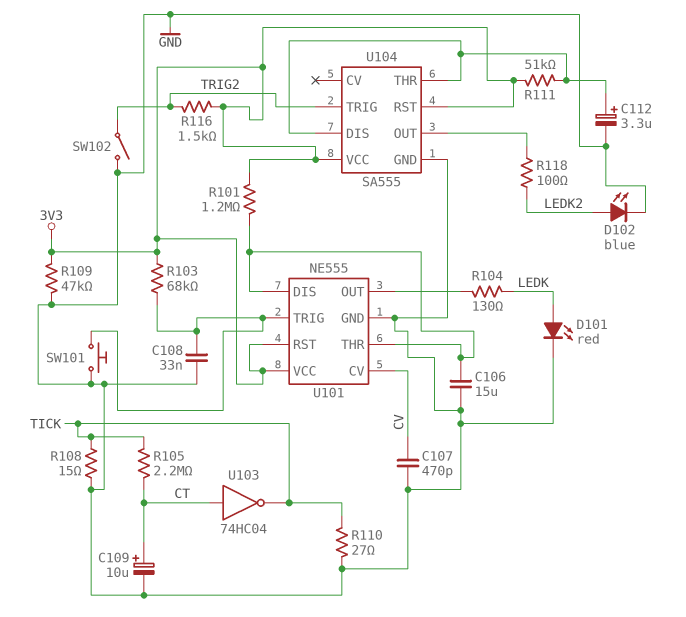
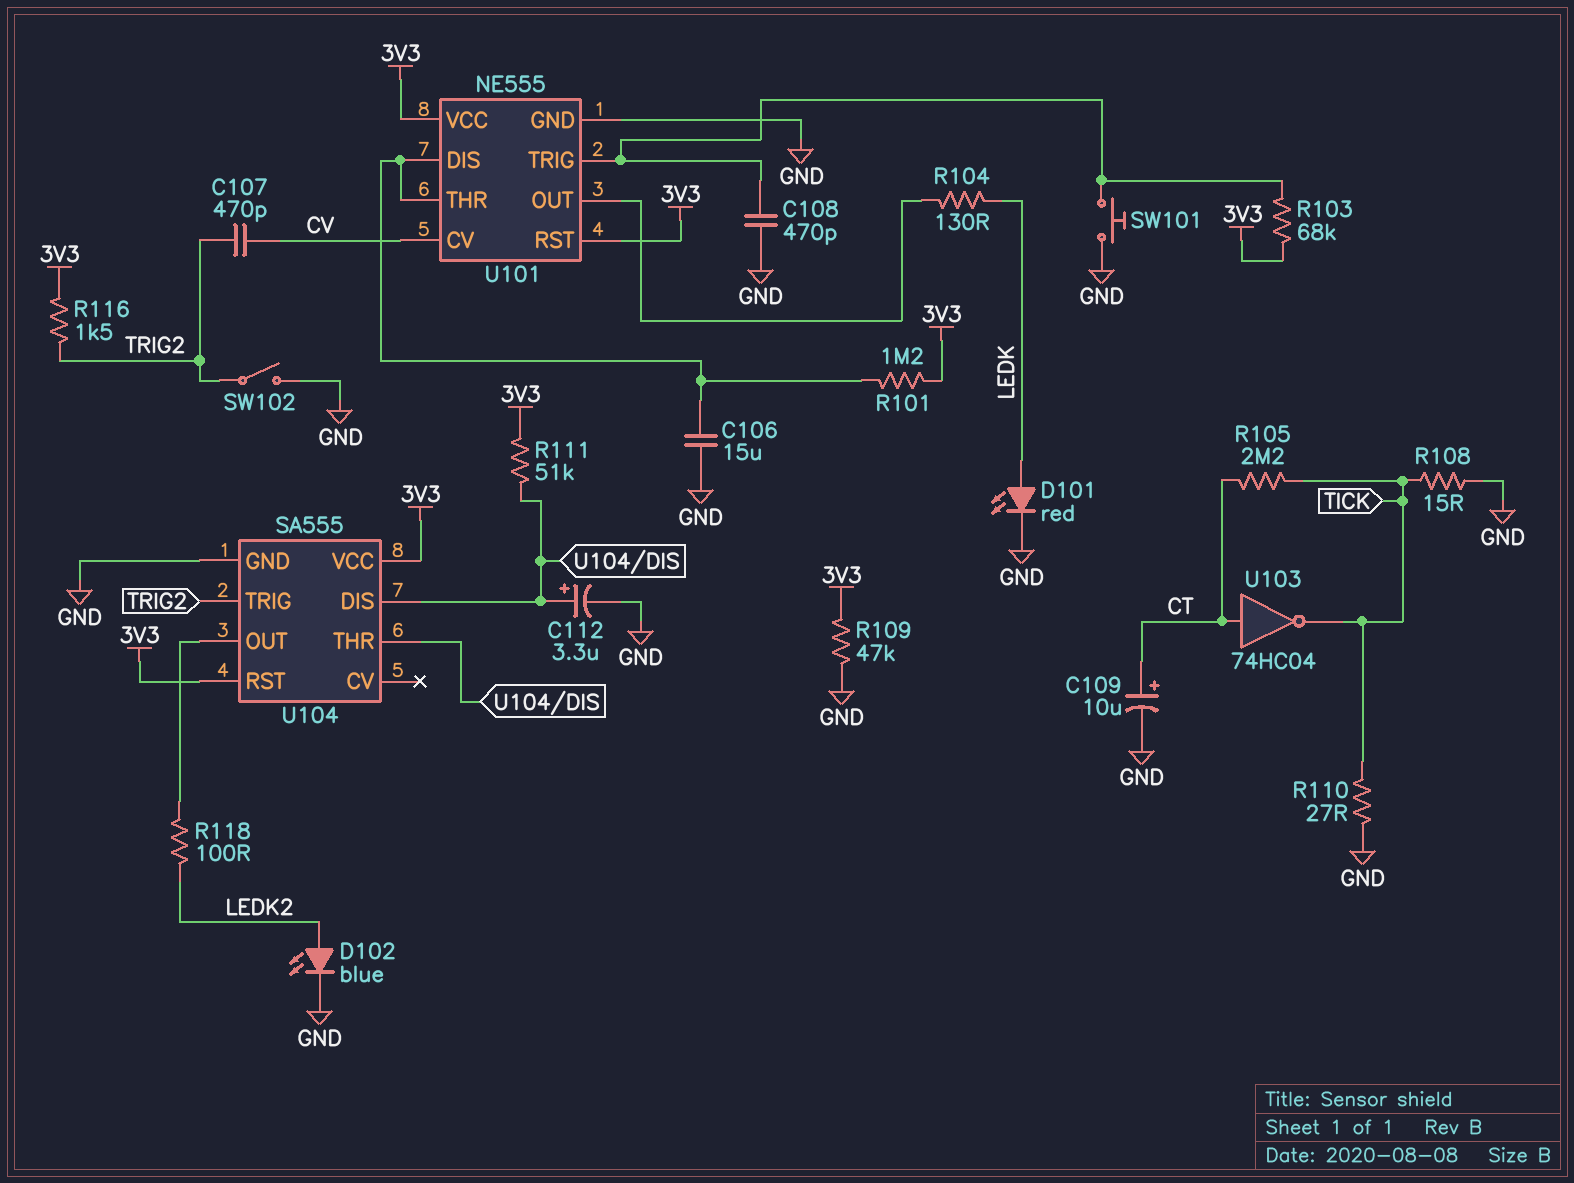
C107: 470pF (CV, GND) -> 470pF (CV, TRIG2)
C108: 33nF (GND, U101/TRIG) -> 470pF (GND, U101/TRIG)

